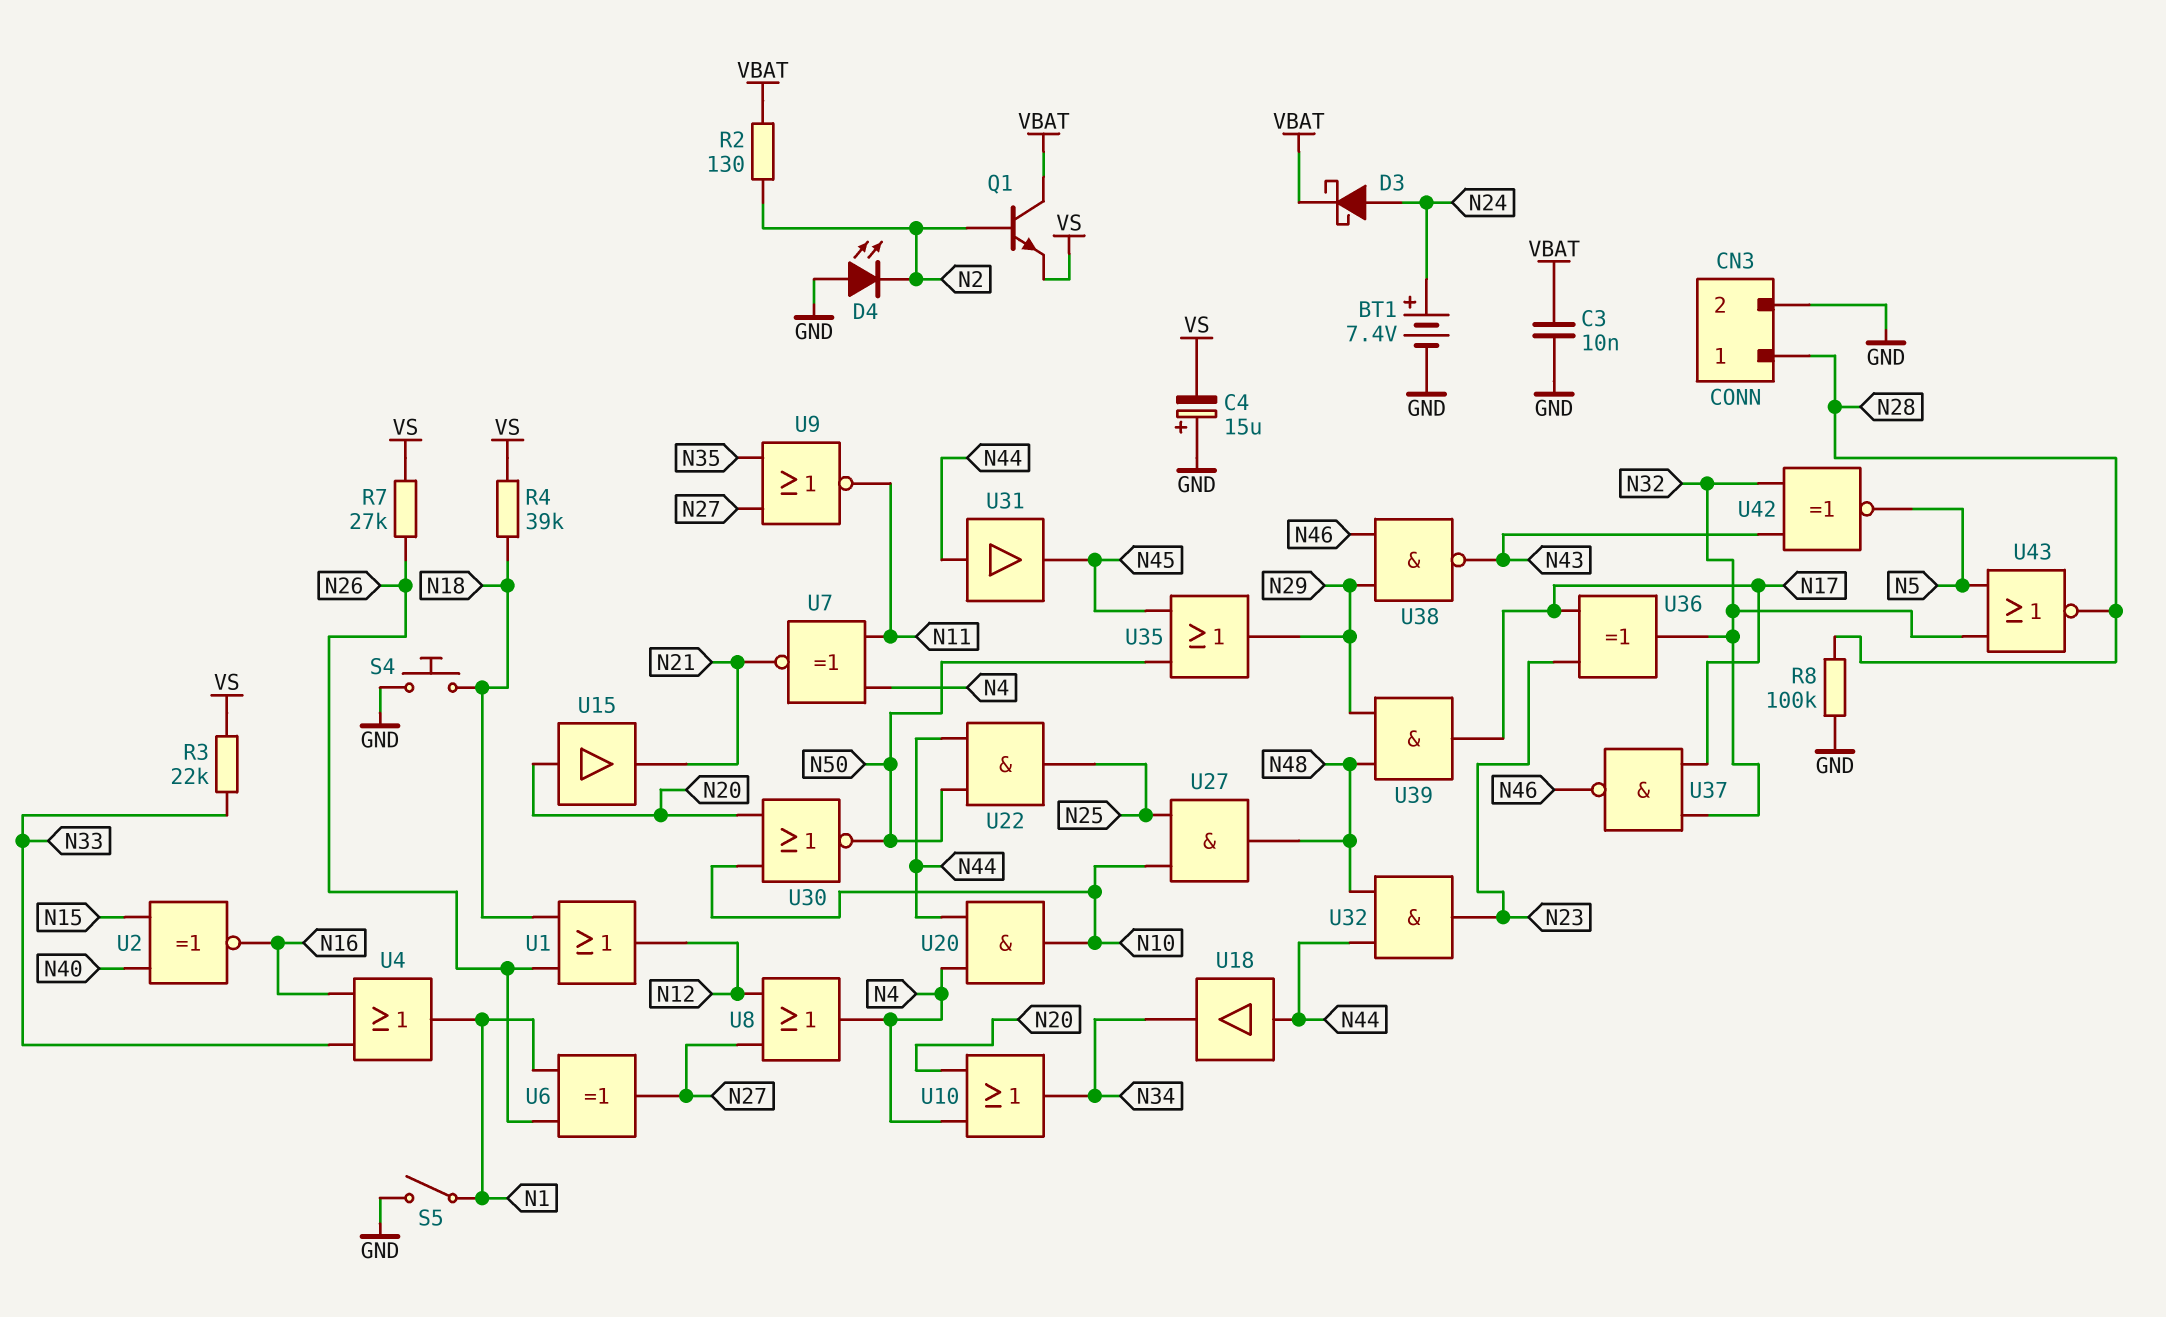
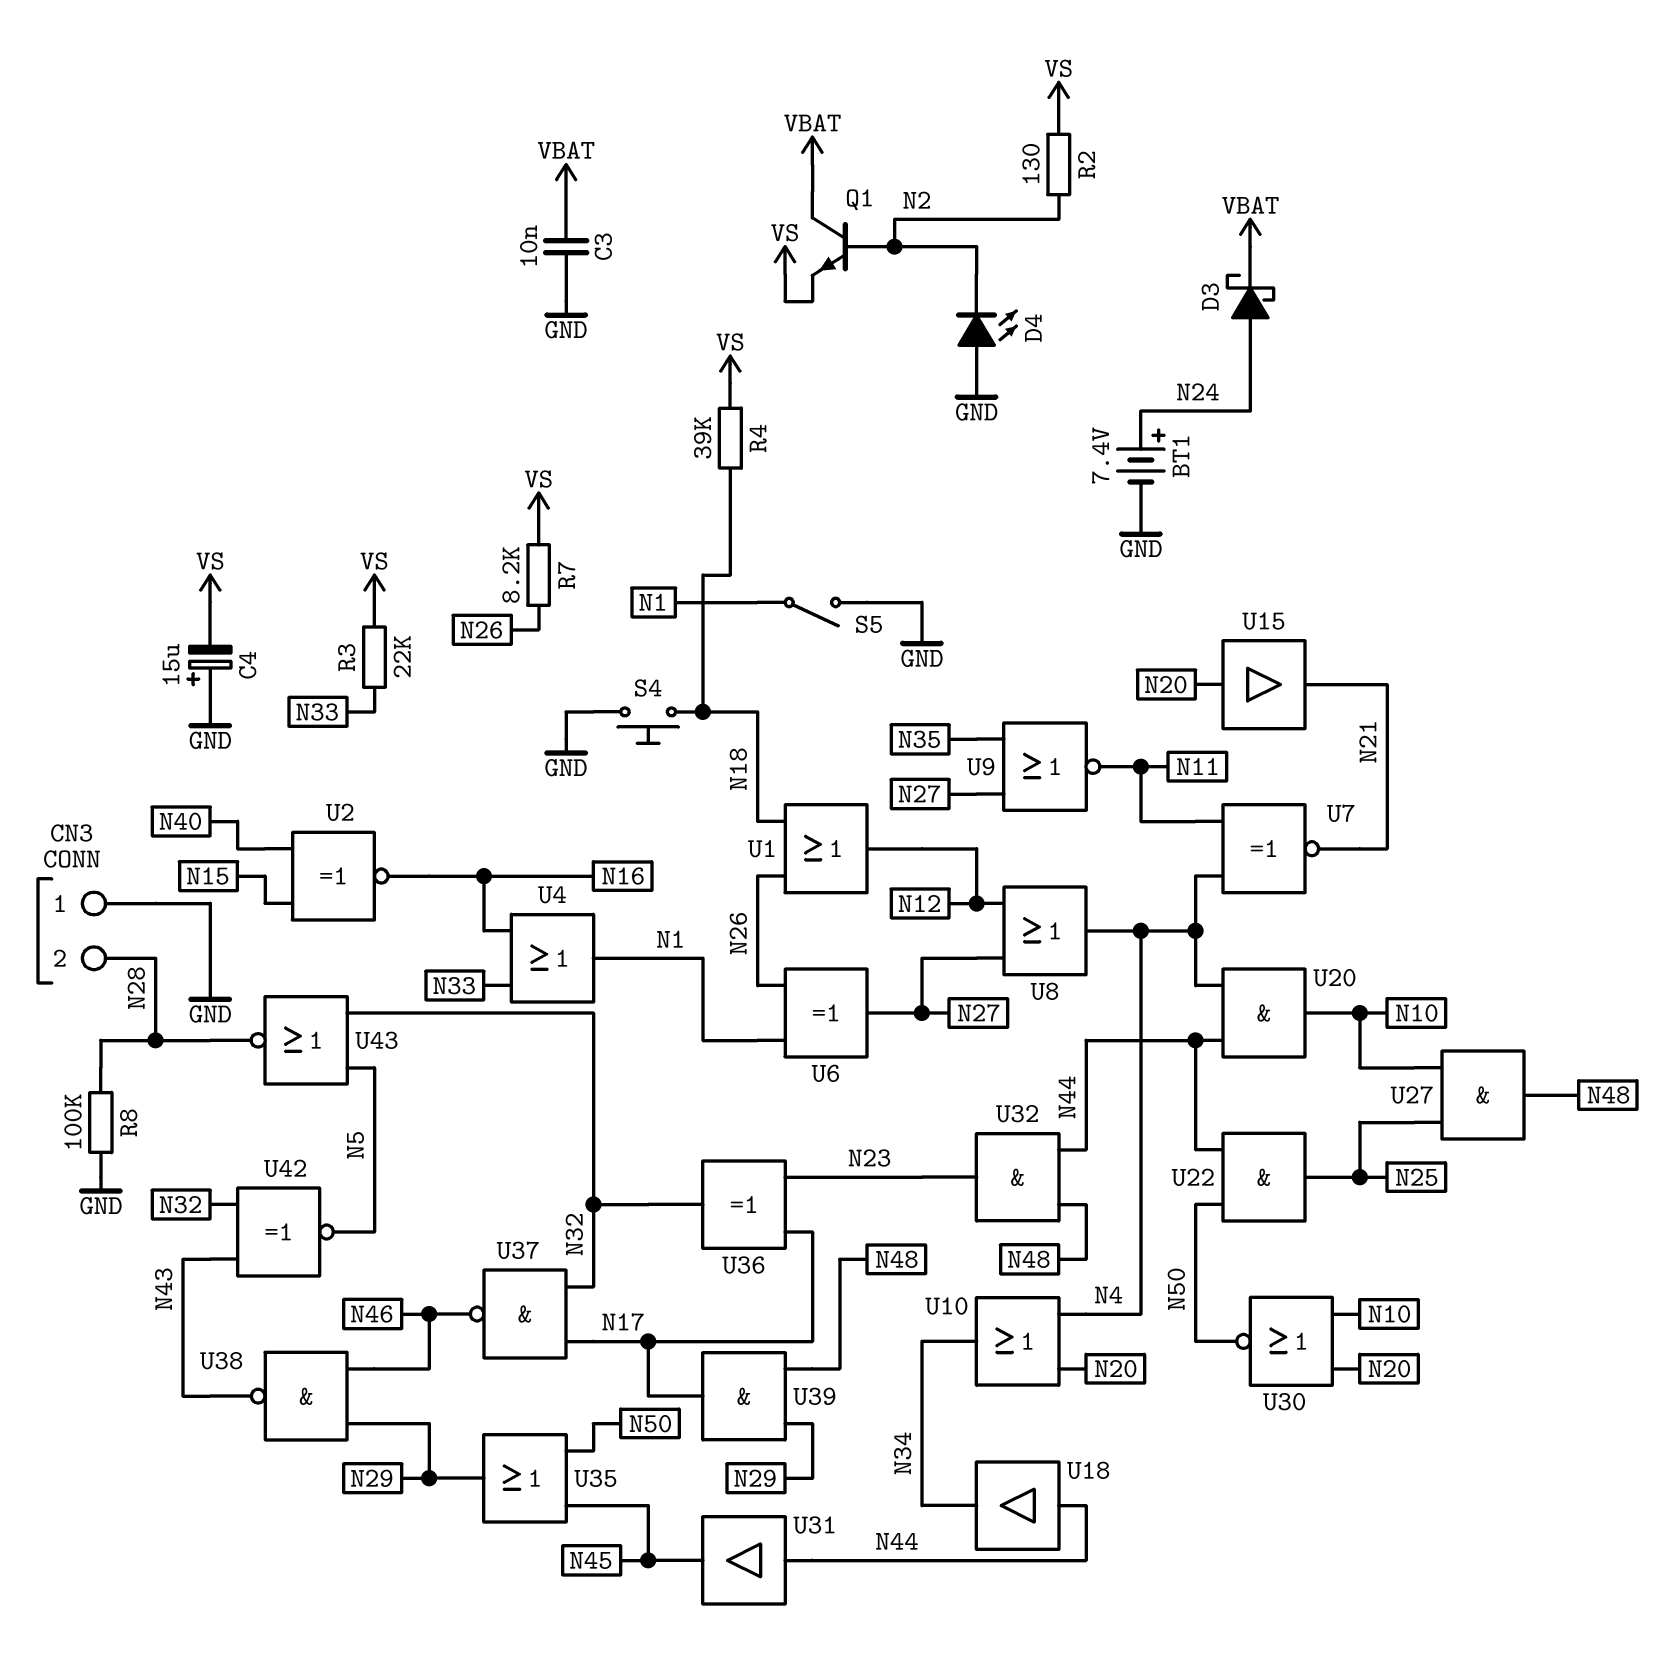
CN3 pin 1: N28 -> GND
CN3 pin 2: GND -> N28
R2: 130 (N2, VBAT) -> 130 (N2, VS)
R7: 27k (N26, VS) -> 8.2k (N26, VS)

